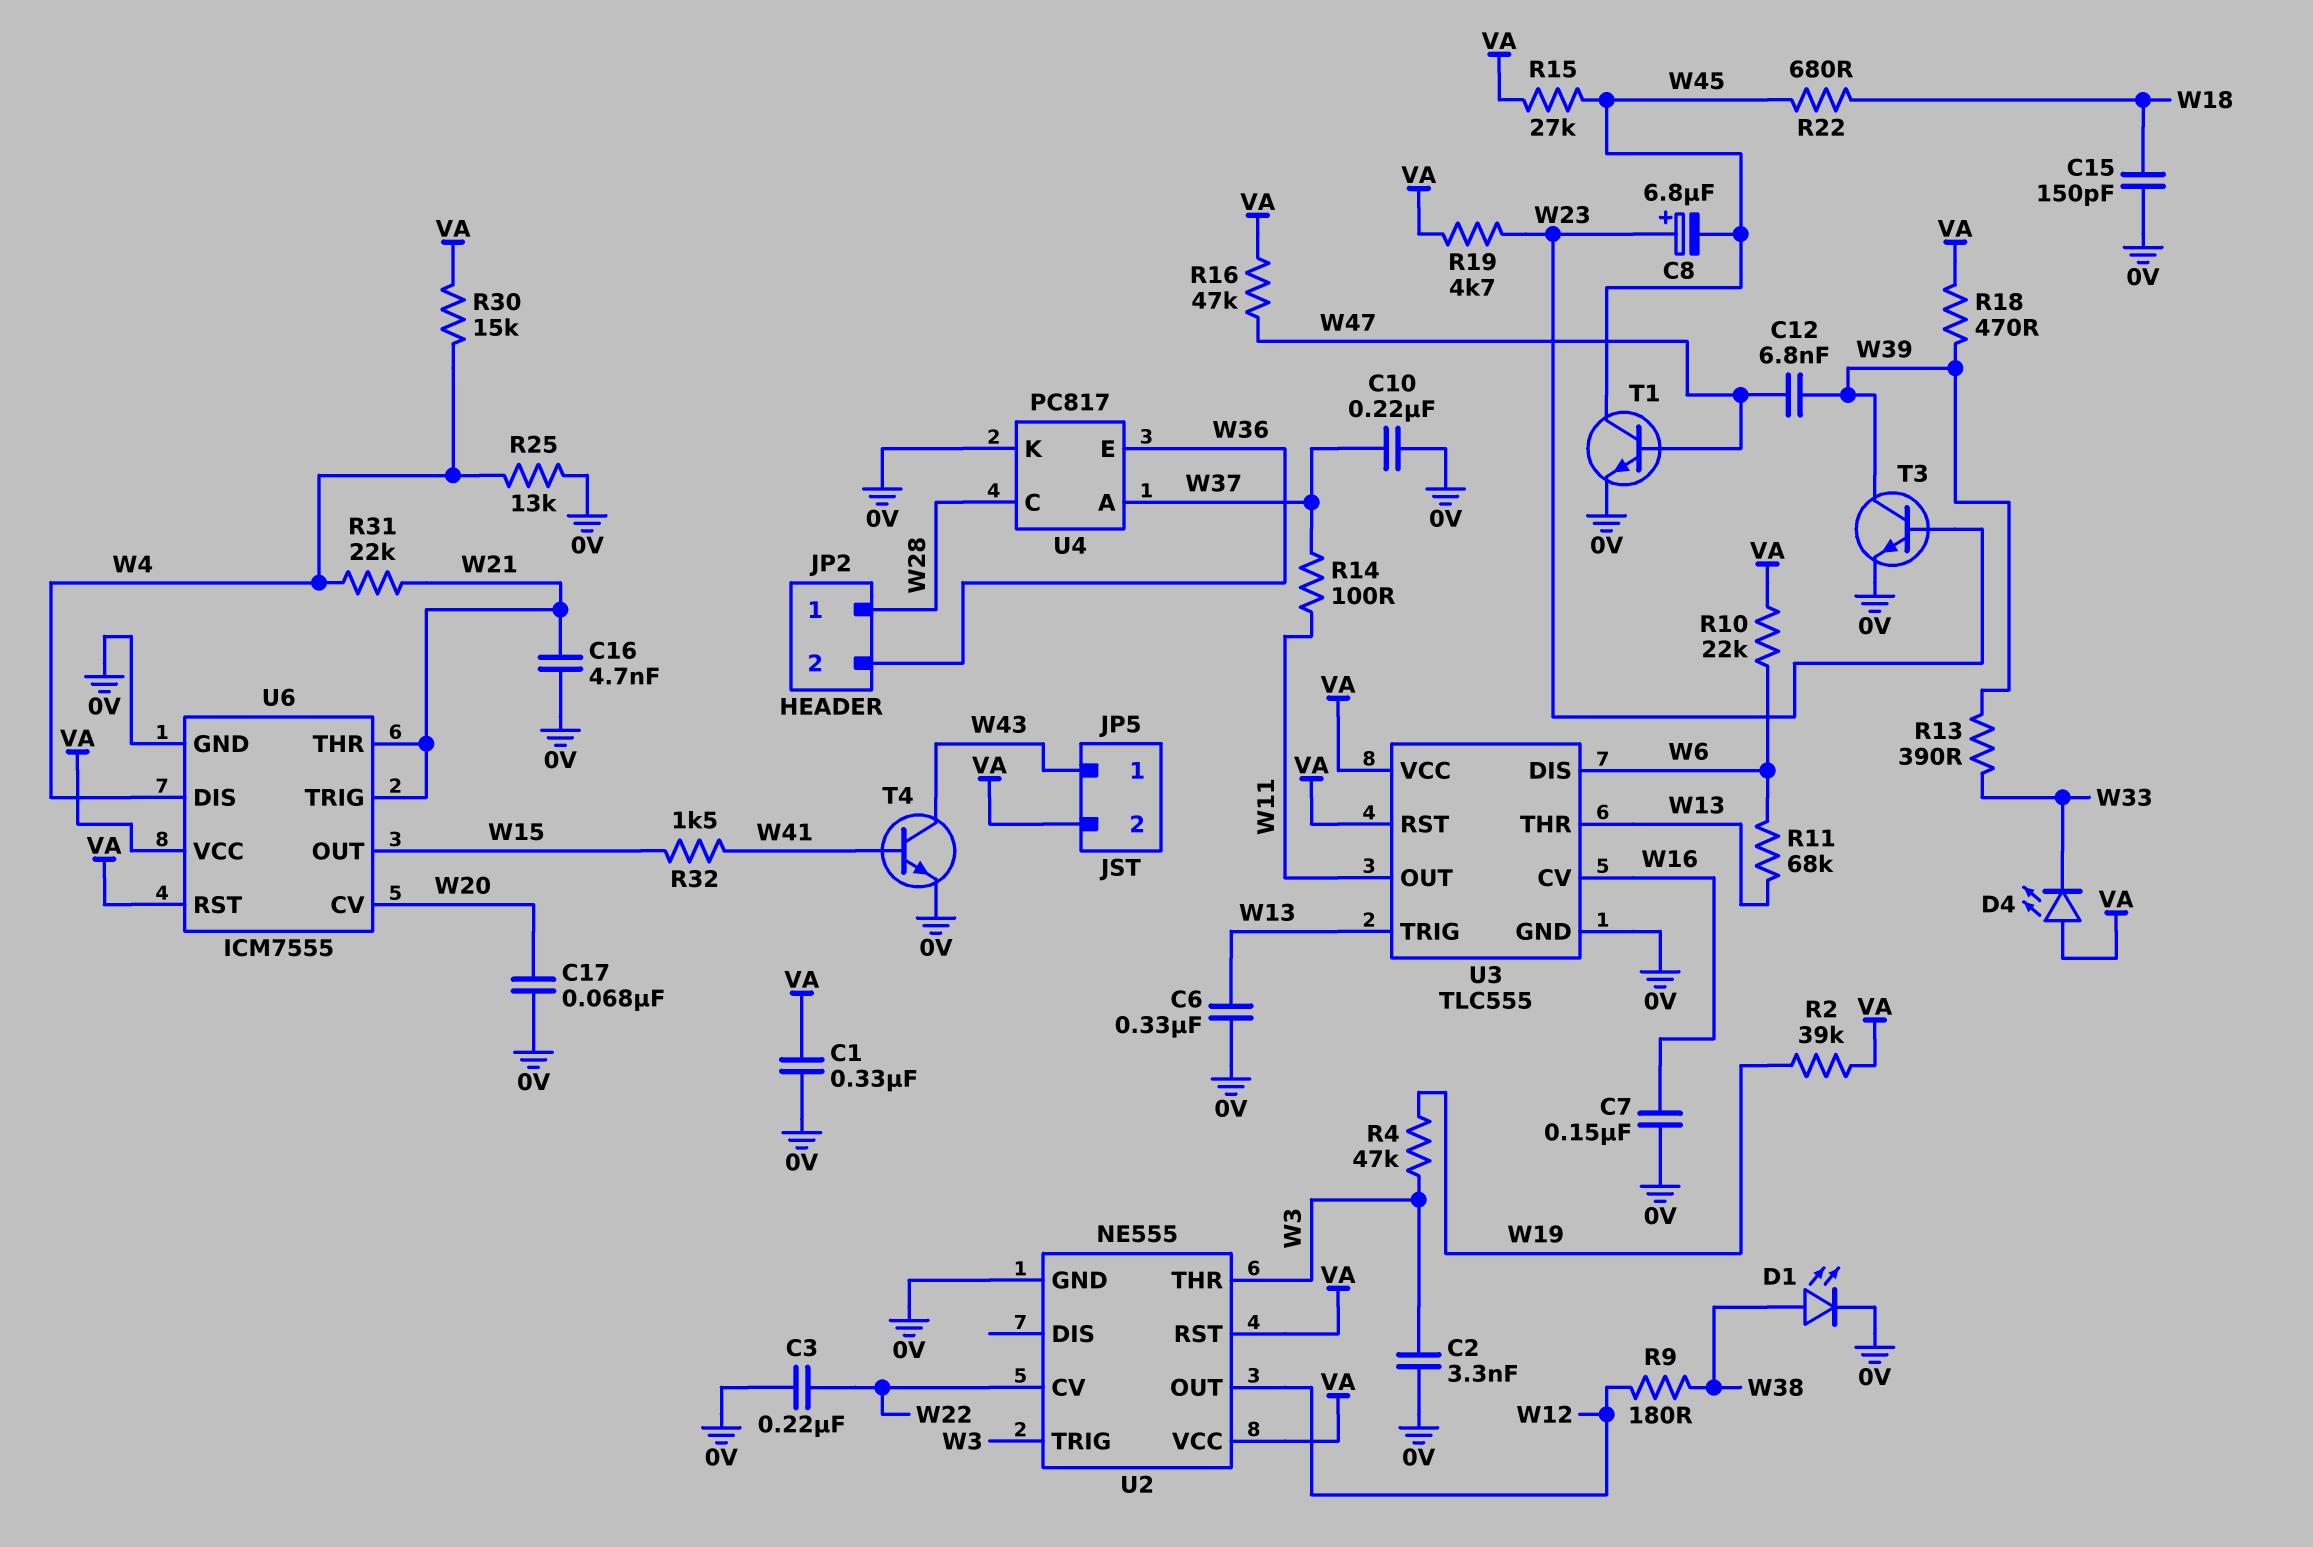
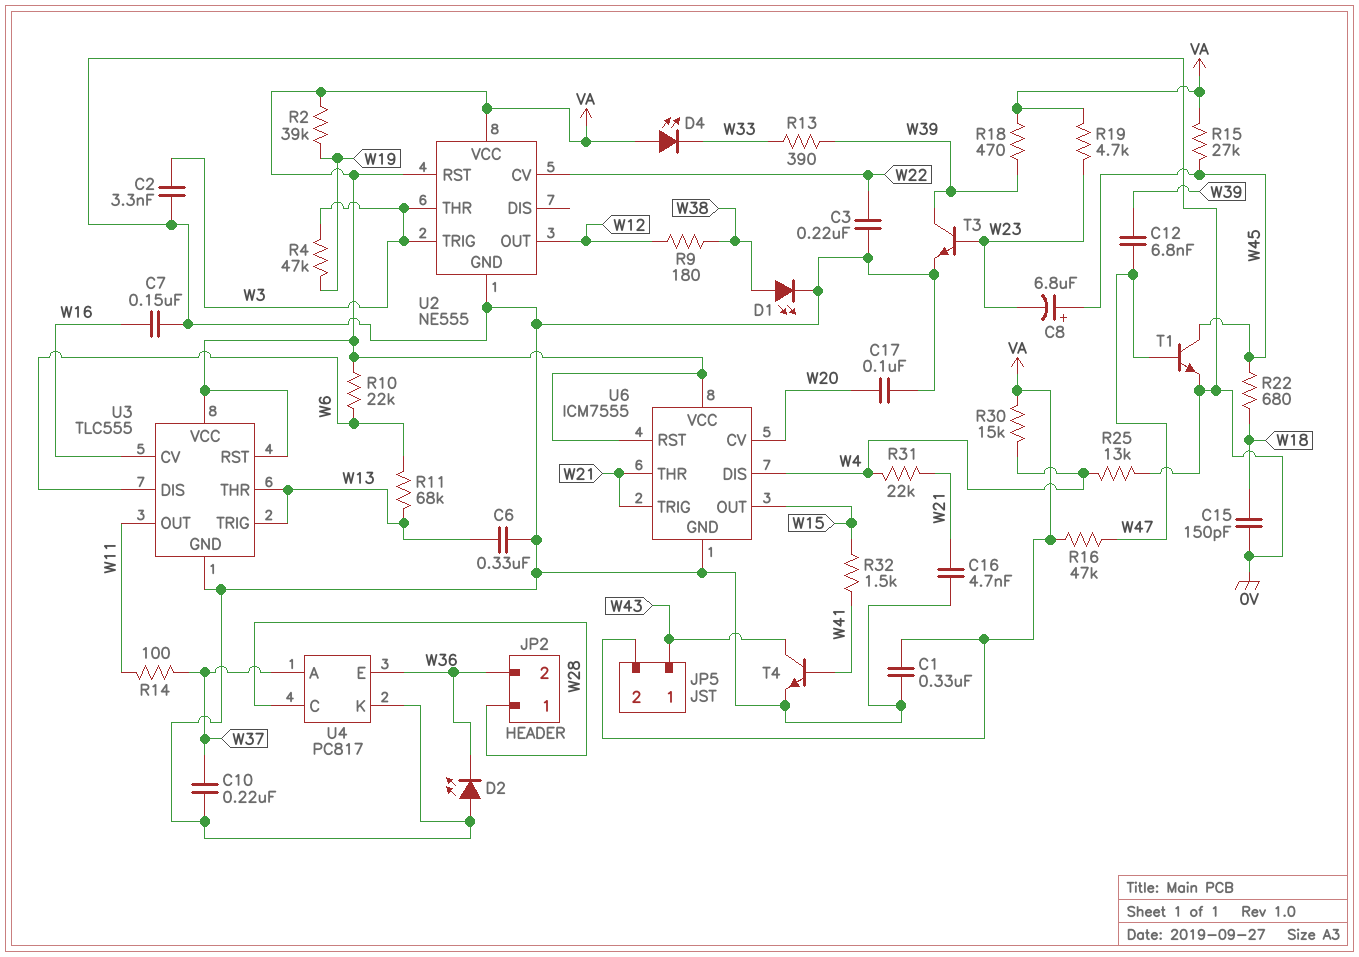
C8: 6.8uF (plus W23, minus W45) -> 6.8uF (plus W45, minus W23)
C17: 68nF (0V, W20) -> 100nF (0V, W20)
D2: none -> LED (A 0V, K W36)

